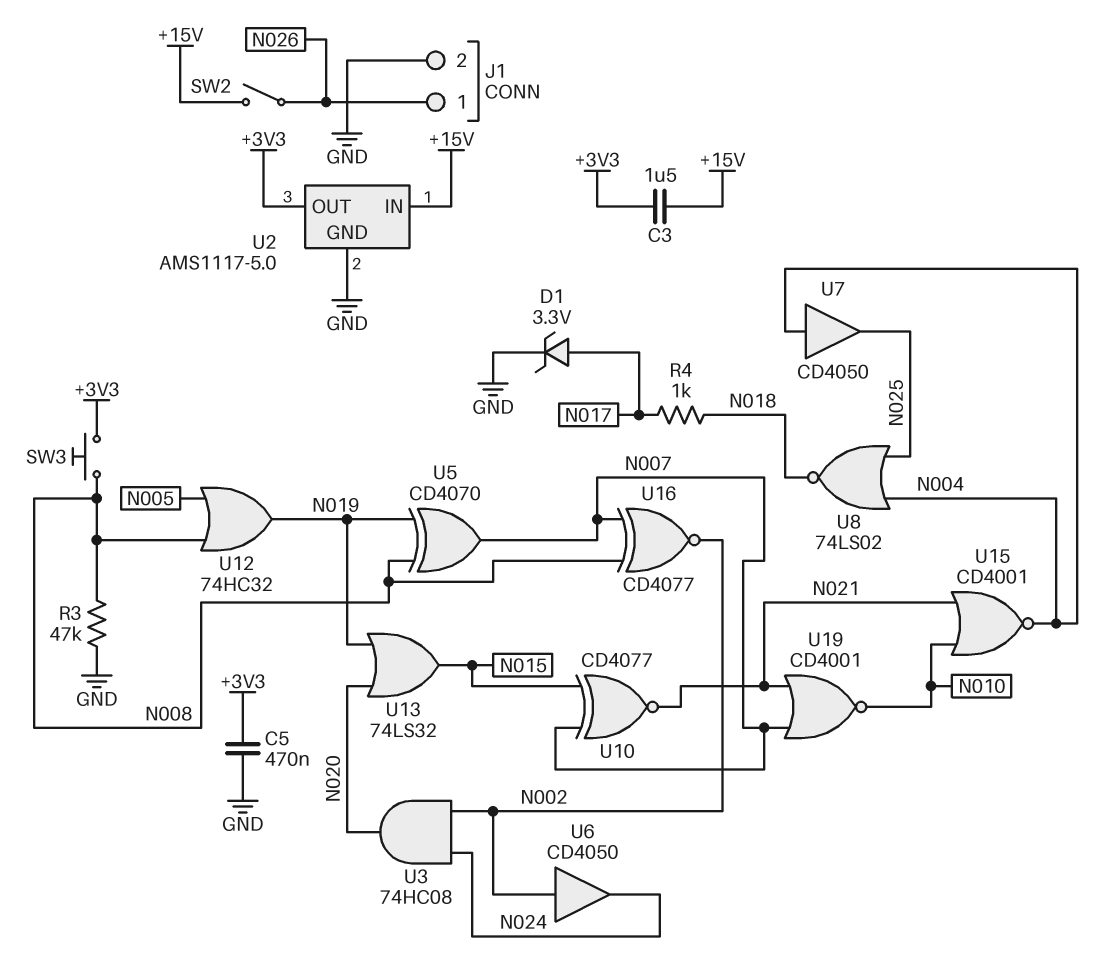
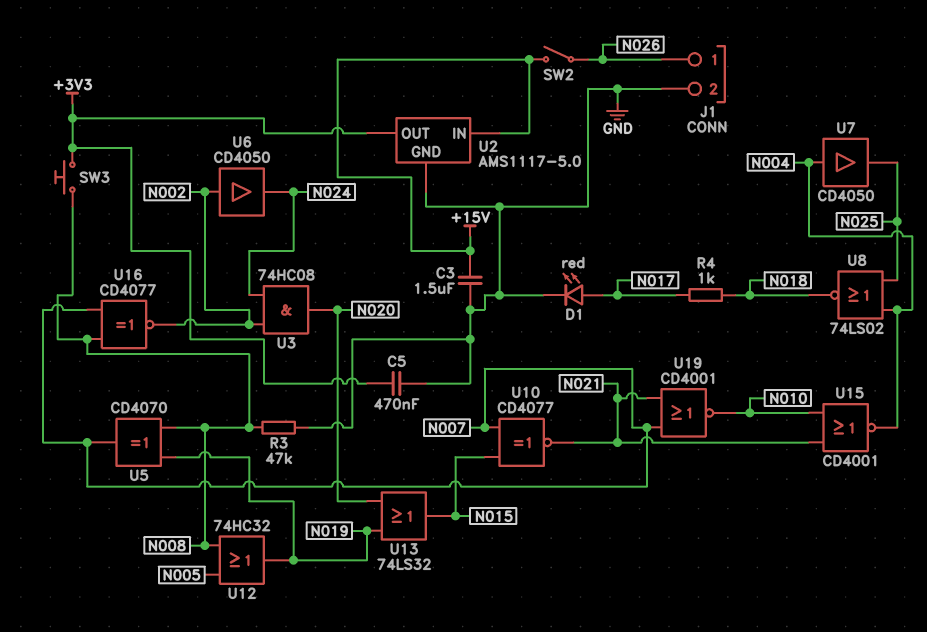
C3: 1.5uF (+3V3, +15V) -> 1.5uF (+15V, GND)
D1: zener 3.3V (A N017, K GND) -> LED red (A N017, K GND)

